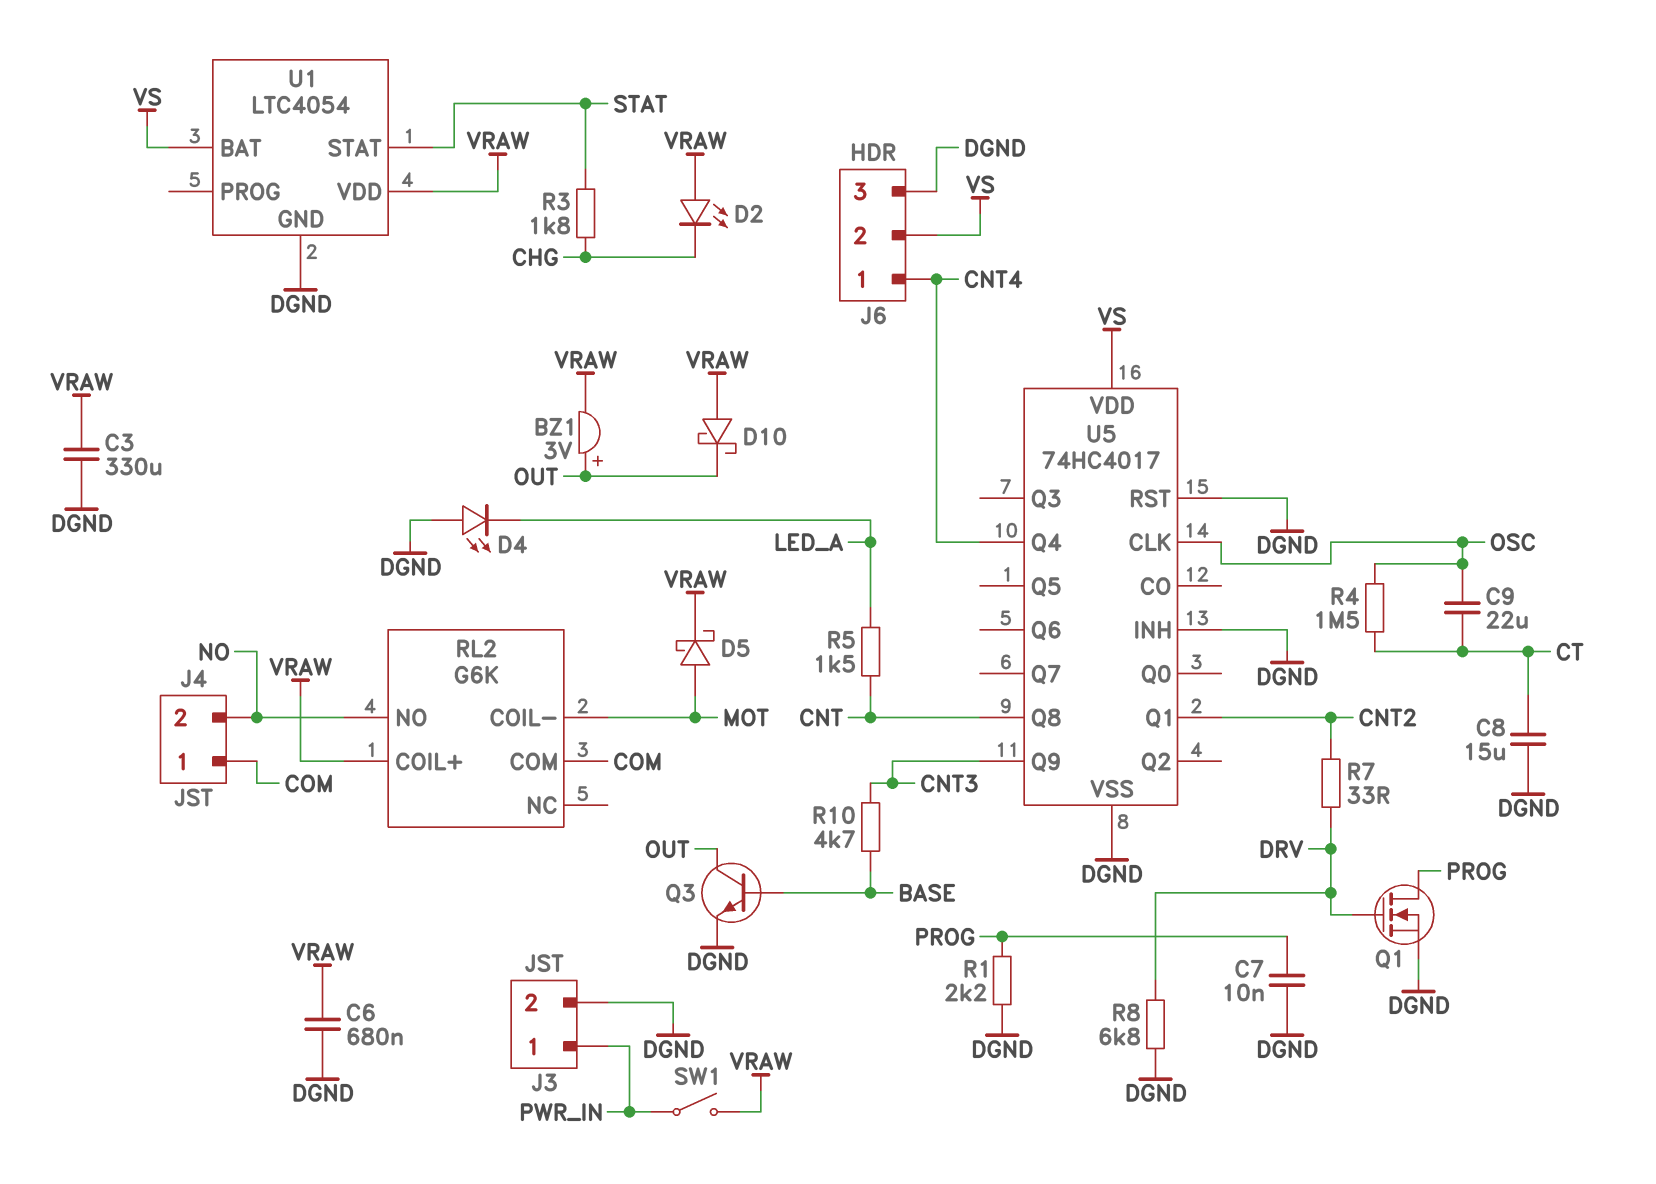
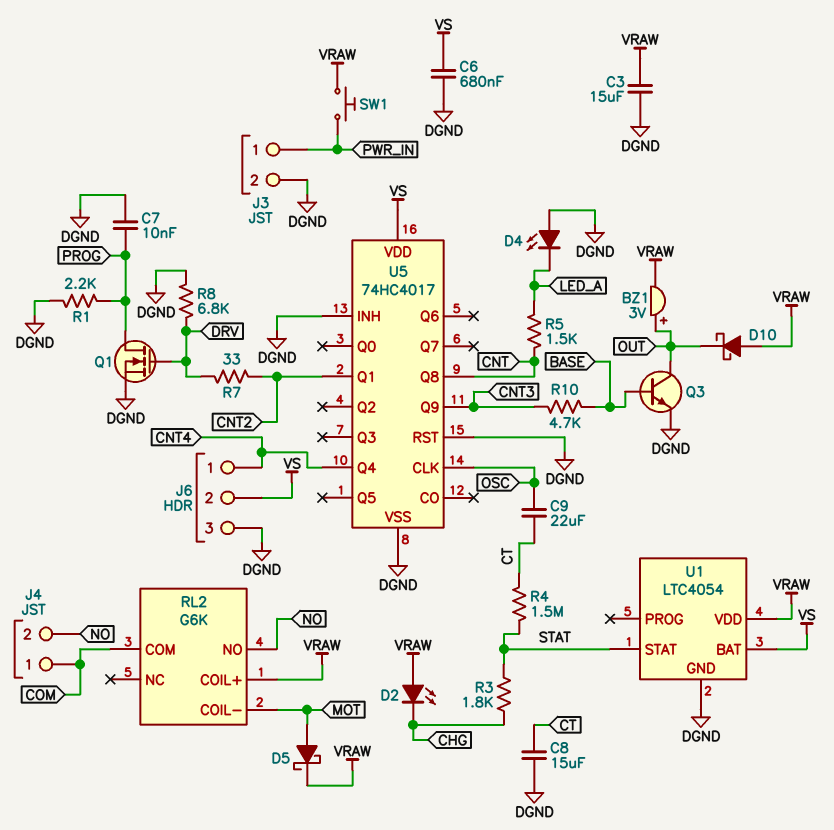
C3: 330uF (DGND, VRAW) -> 15uF (DGND, VRAW)
C6: 680nF (DGND, VRAW) -> 680nF (DGND, VS)
R4: 1.5M (CT, OSC) -> 1.5M (CT, STAT)
SW1: switch (PWR_IN, VRAW) -> button (PWR_IN, VRAW)

